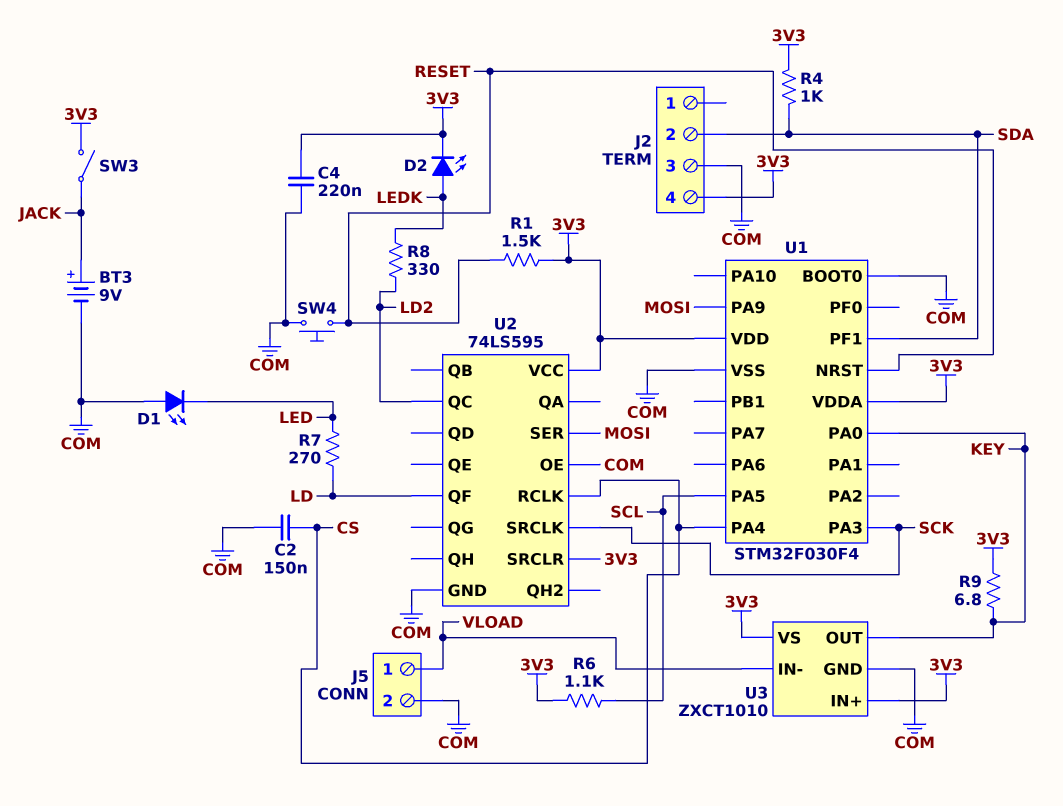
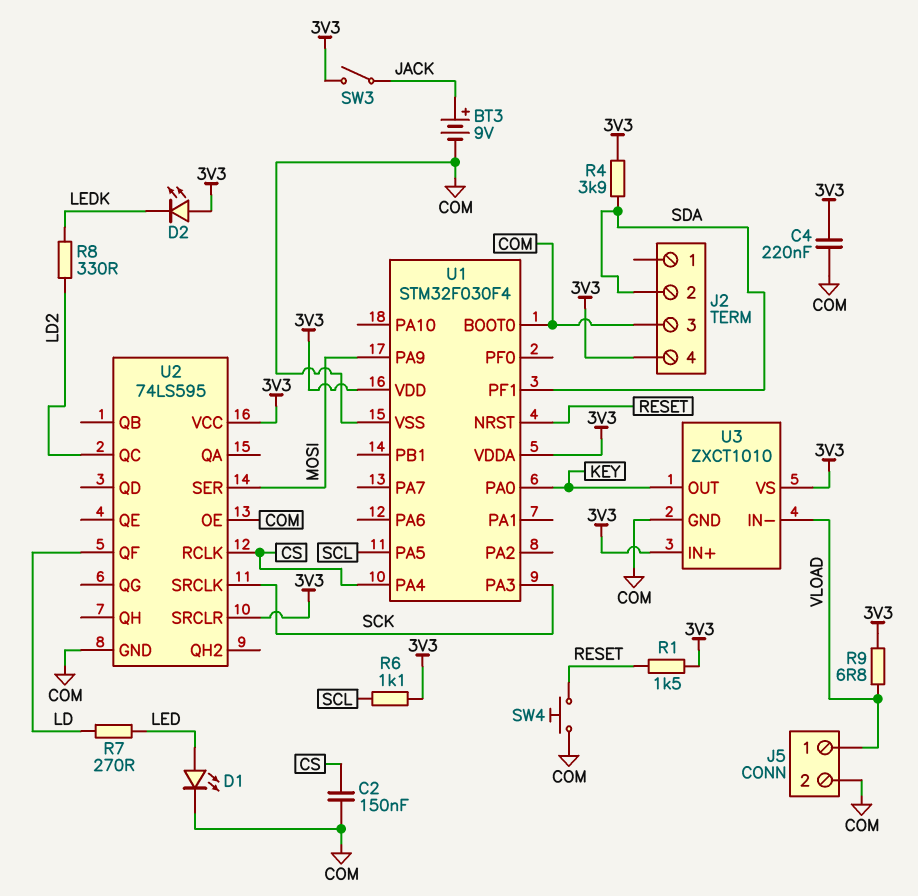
D1: LED (A COM, K LED) -> LED (A LED, K COM)
D2: LED (A LEDK, K 3V3) -> LED (A 3V3, K LEDK)
R4: 1k (3V3, SDA) -> 3.9k (3V3, SDA)
R9: 6.8 (3V3, KEY) -> 6.8 (3V3, VLOAD)

